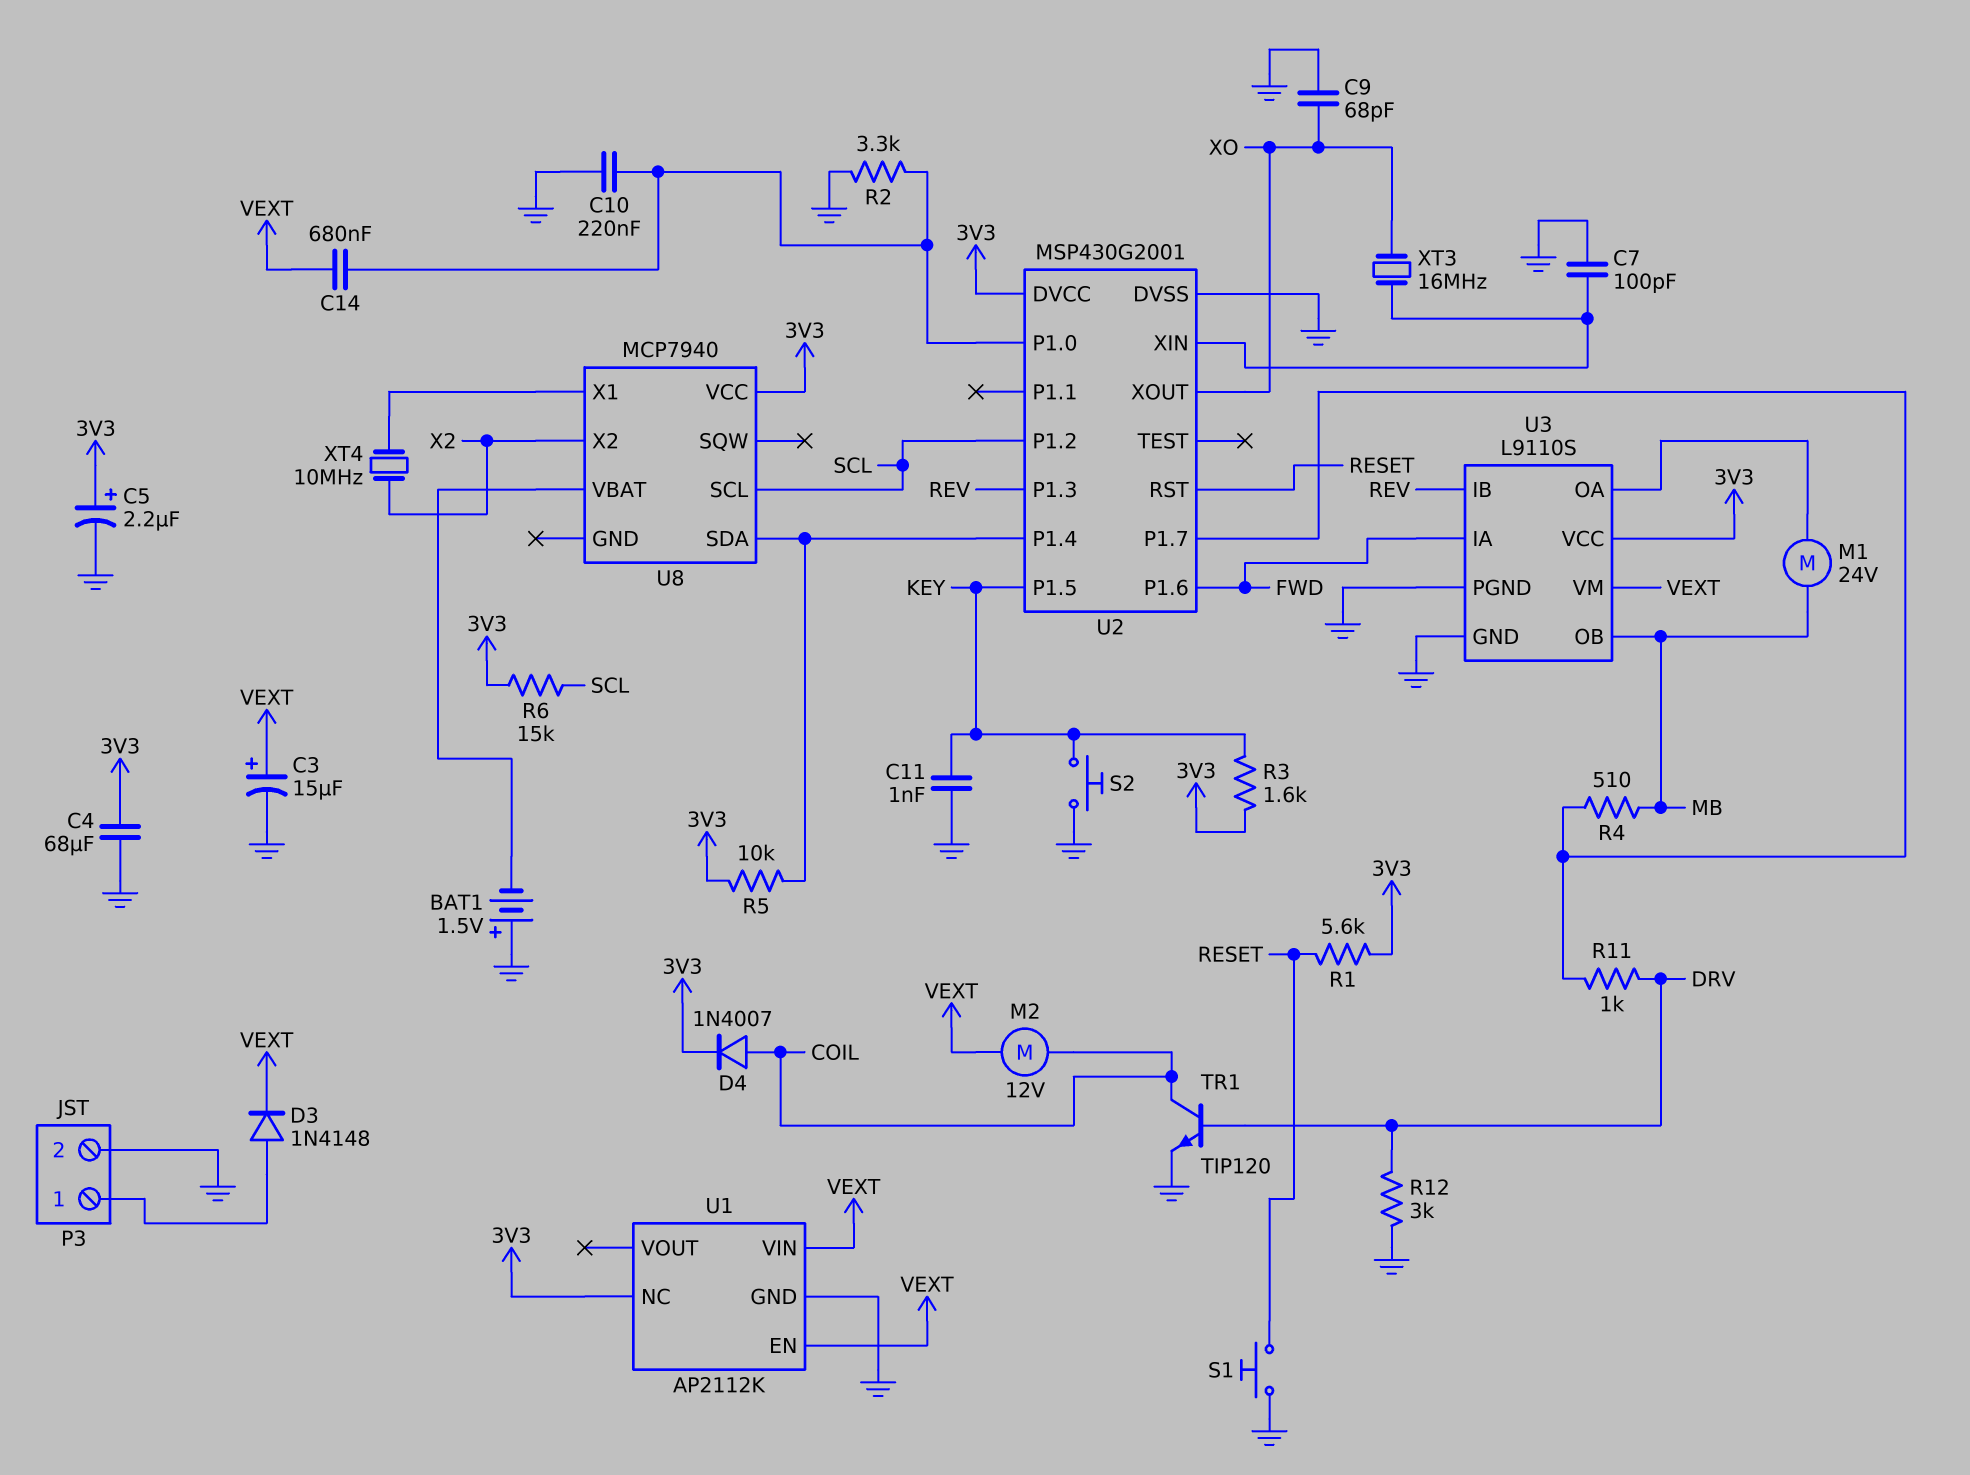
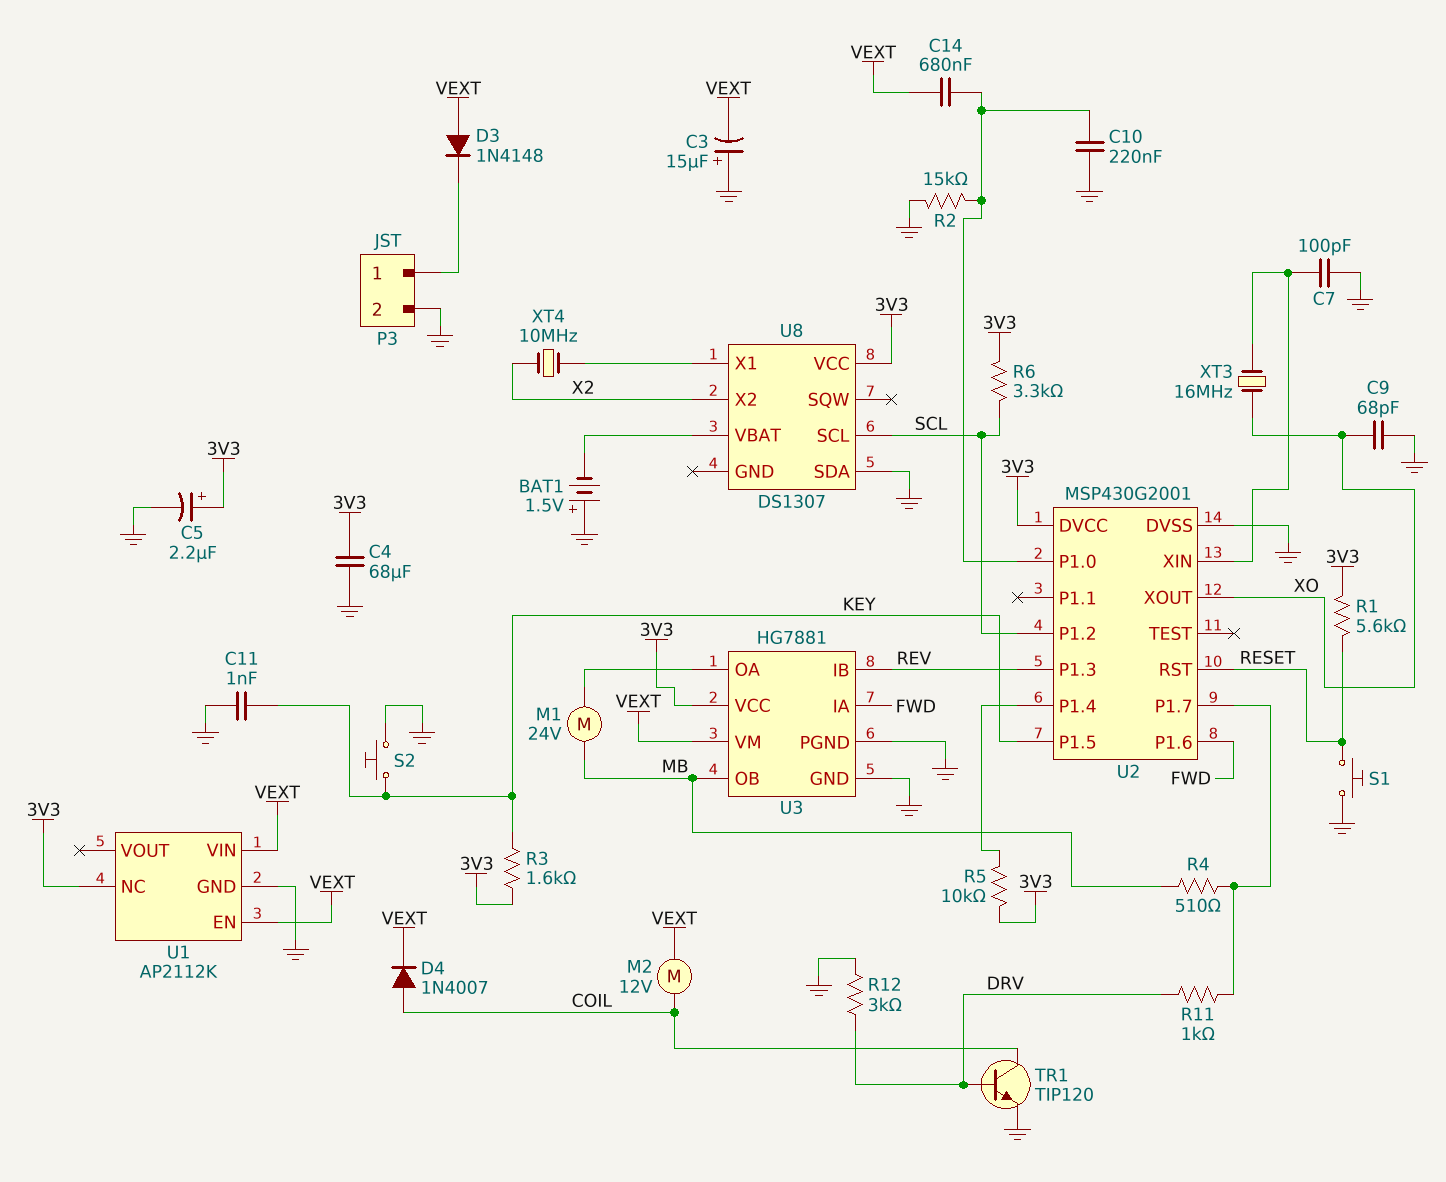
C3: 15uF (plus VEXT, minus GND) -> 15uF (plus GND, minus VEXT)
D3: diode 1N4148 (A P3/1, K VEXT) -> diode 1N4148 (A VEXT, K P3/1)
D4: diode 1N4007 (A COIL, K 3V3) -> diode 1N4007 (A COIL, K VEXT)
R2: 3.3k (GND, U2/P1.0) -> 15k (GND, U2/P1.0)
R6: 15k (3V3, SCL) -> 3.3k (3V3, SCL)
U3: L9110S -> HG7881
U8: MCP7940 -> DS1307
U8 pin SDA: U2/P1.4 -> GND

